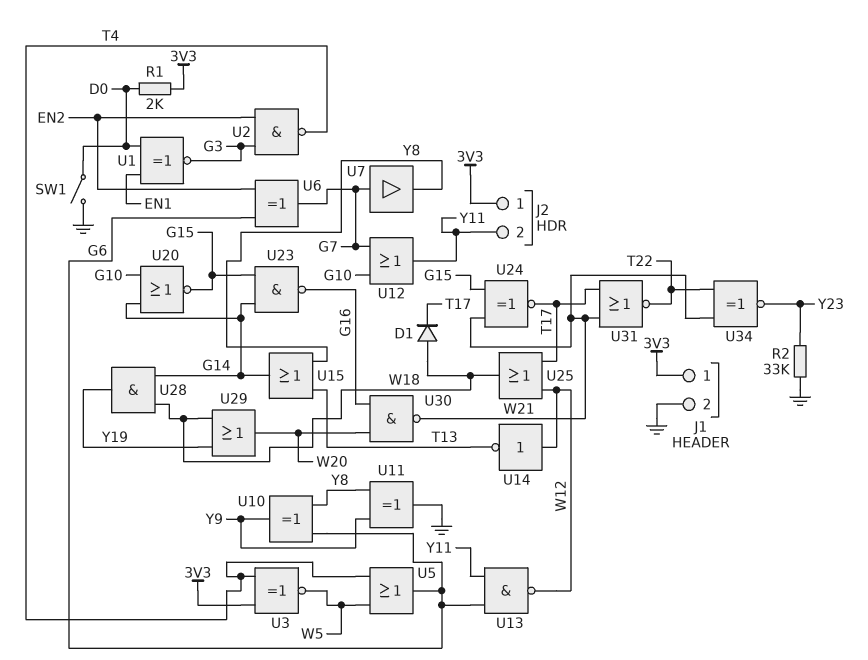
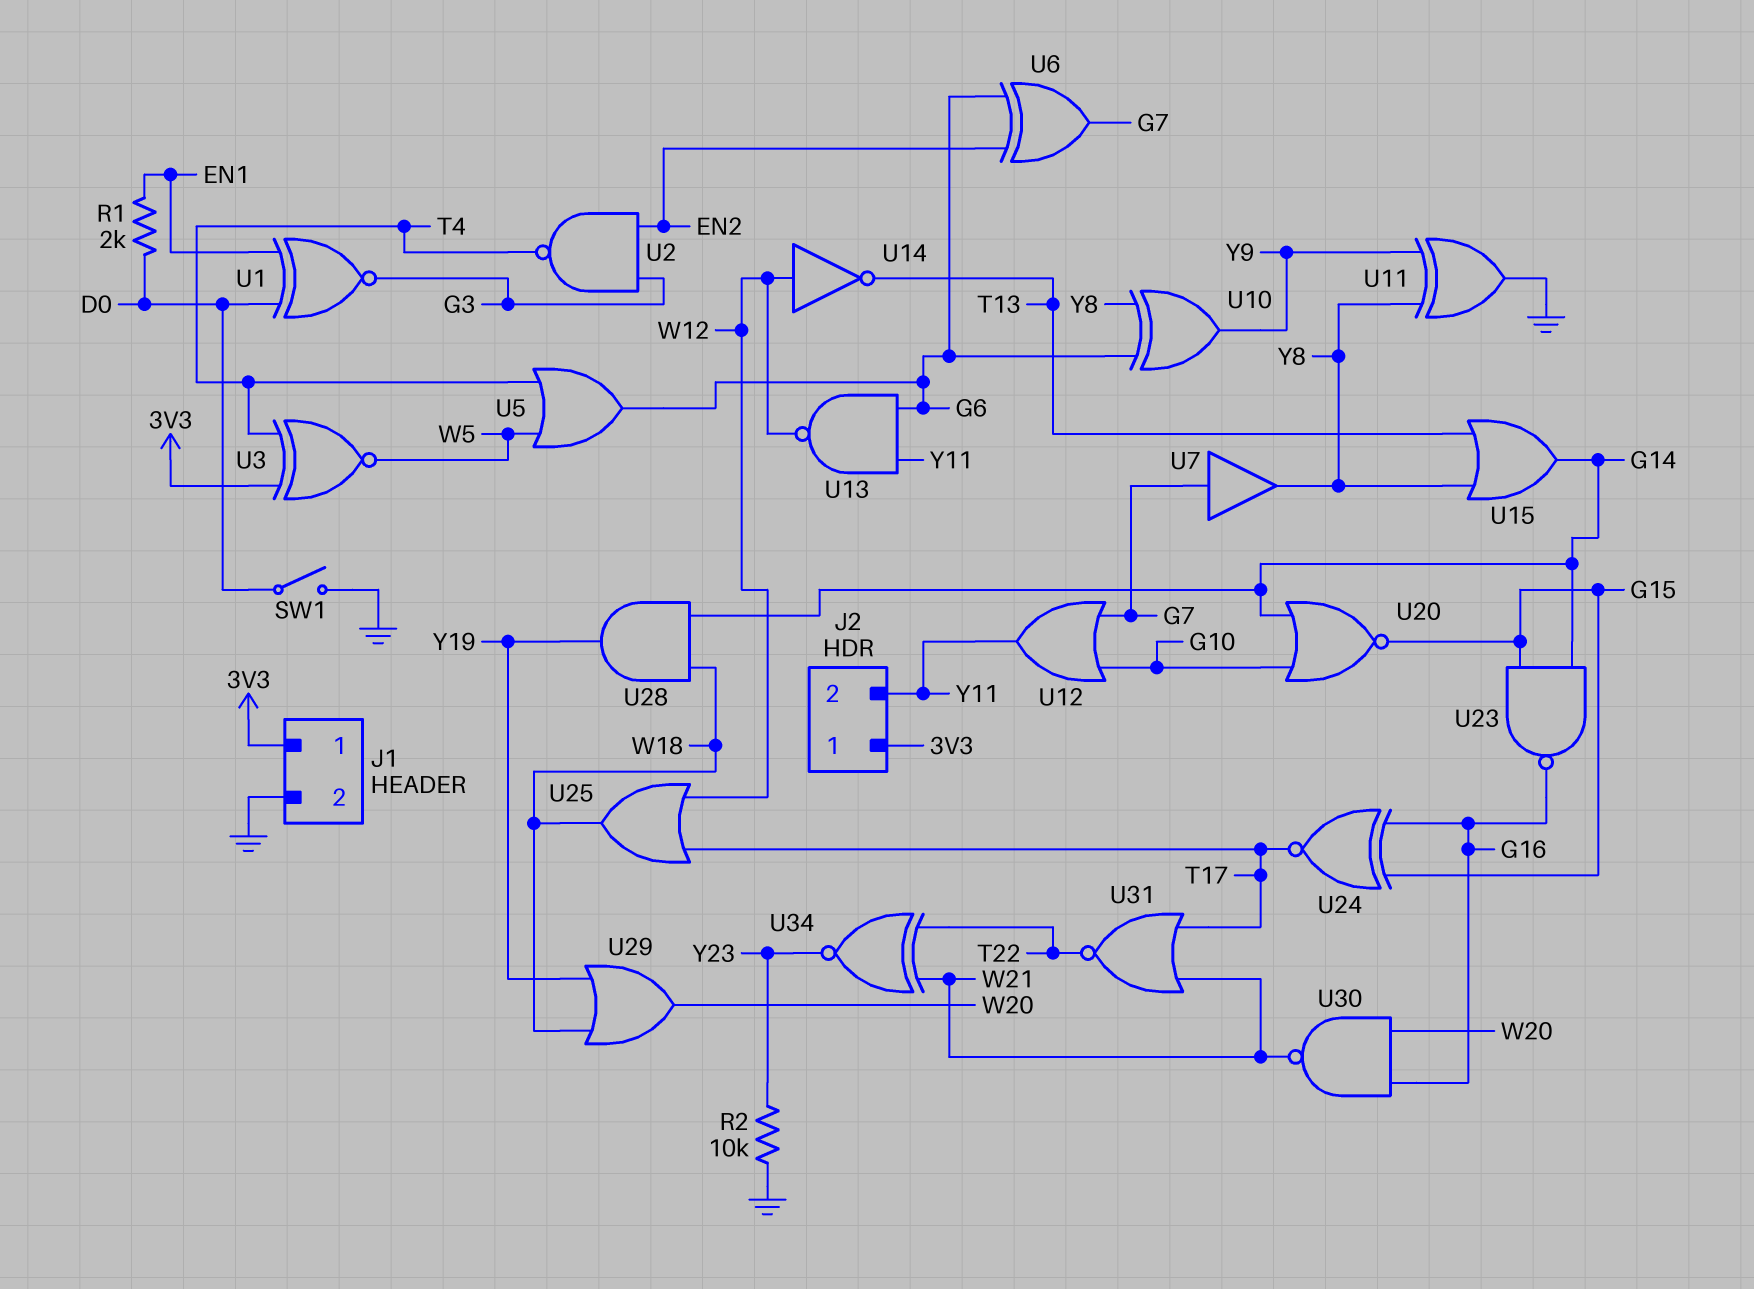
D1: diode (A W18, K T17) -> none
R1: 2k (3V3, D0) -> 2k (D0, EN1)
R2: 33k (GND, Y23) -> 10k (GND, Y23)
U24: XNOR (in G15, in W21, out T17) -> XNOR (in G15, in G16, out T17)

